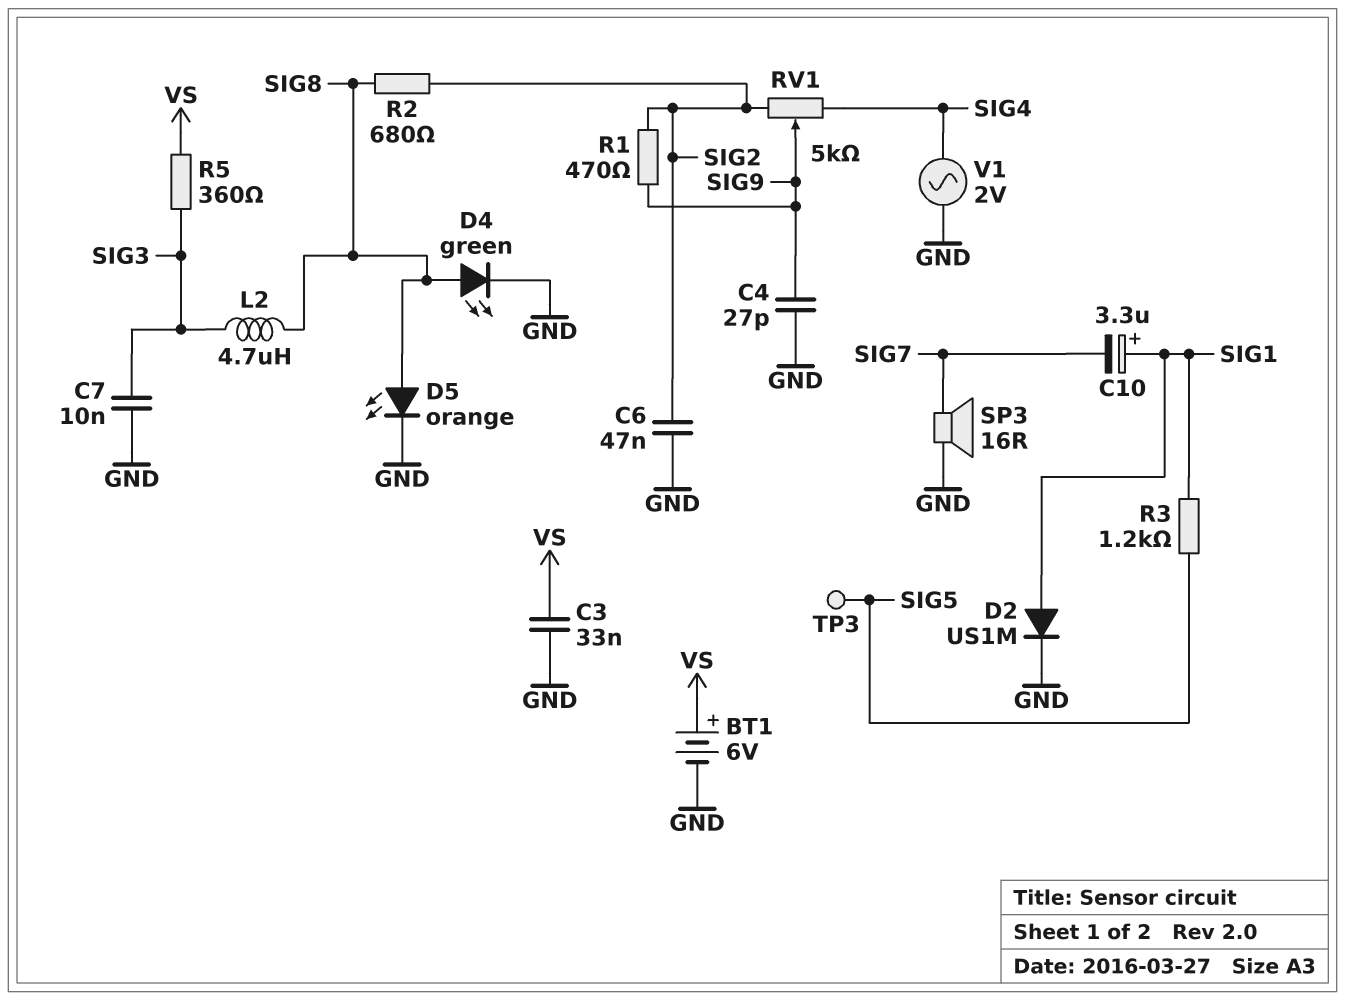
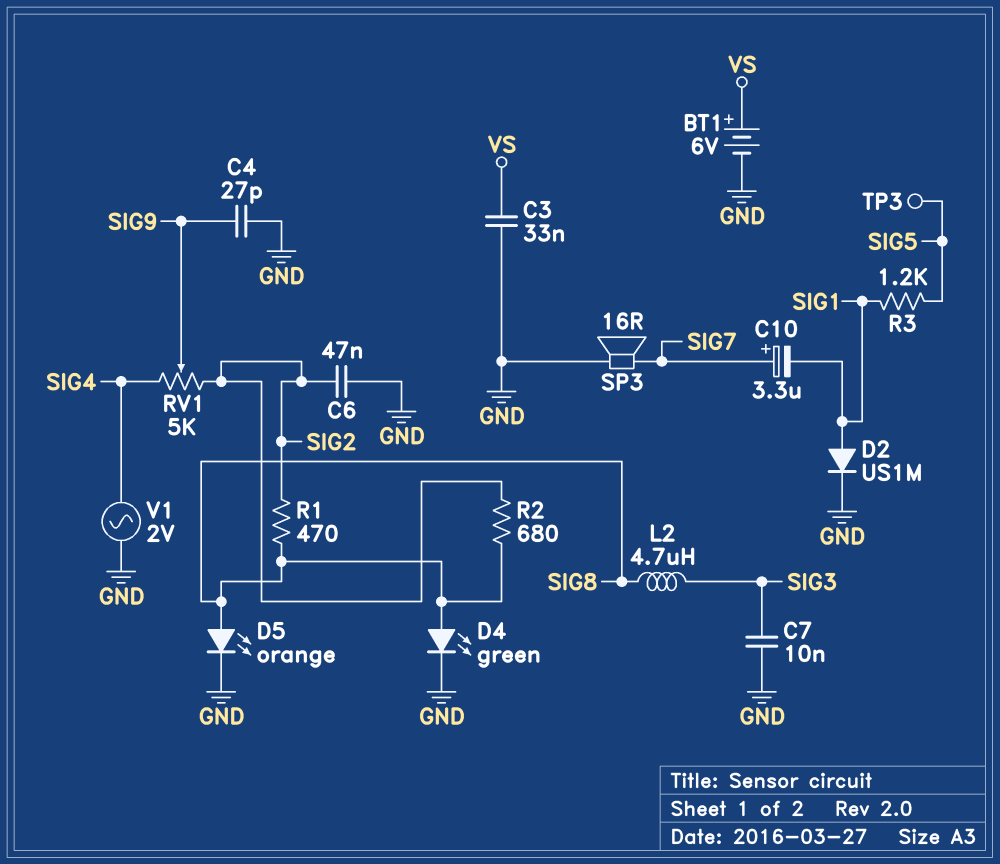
C10: 3.3uF (plus SIG1, minus SIG7) -> 3.3uF (plus SIG7, minus SIG1)
R1: 470 (SIG2, SIG9) -> 470 (SIG2, SIG8)
R5: 360 (SIG3, VS) -> none

